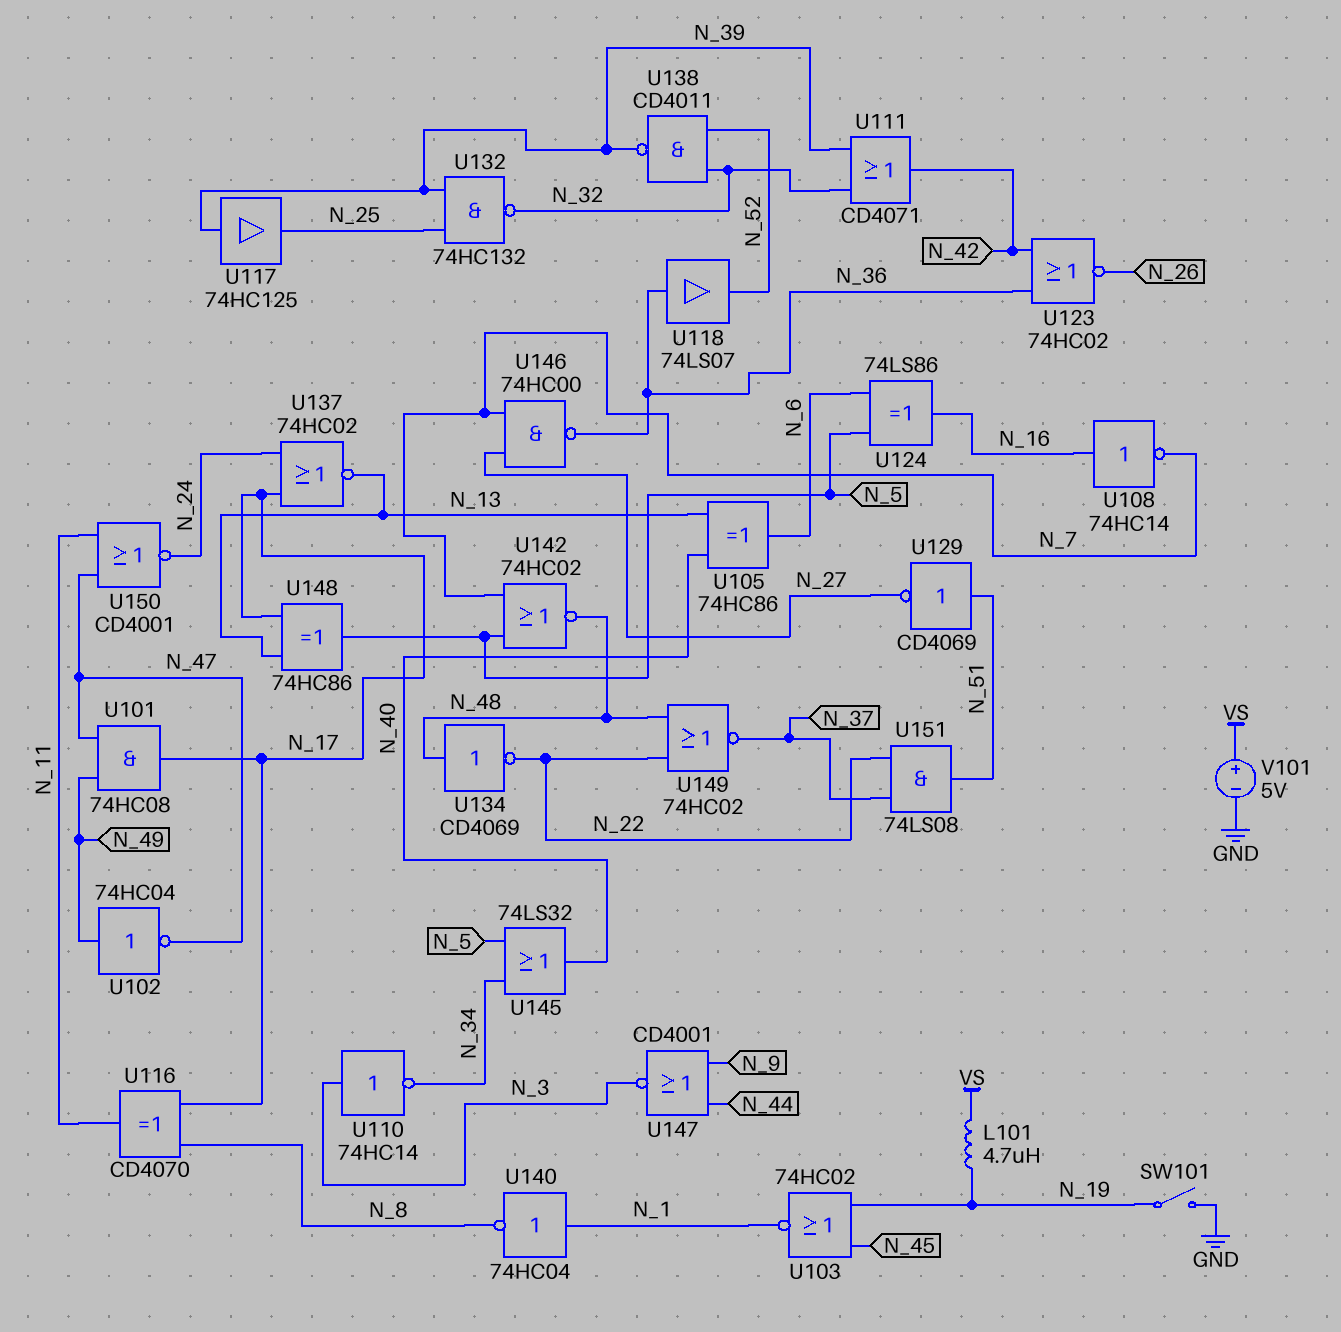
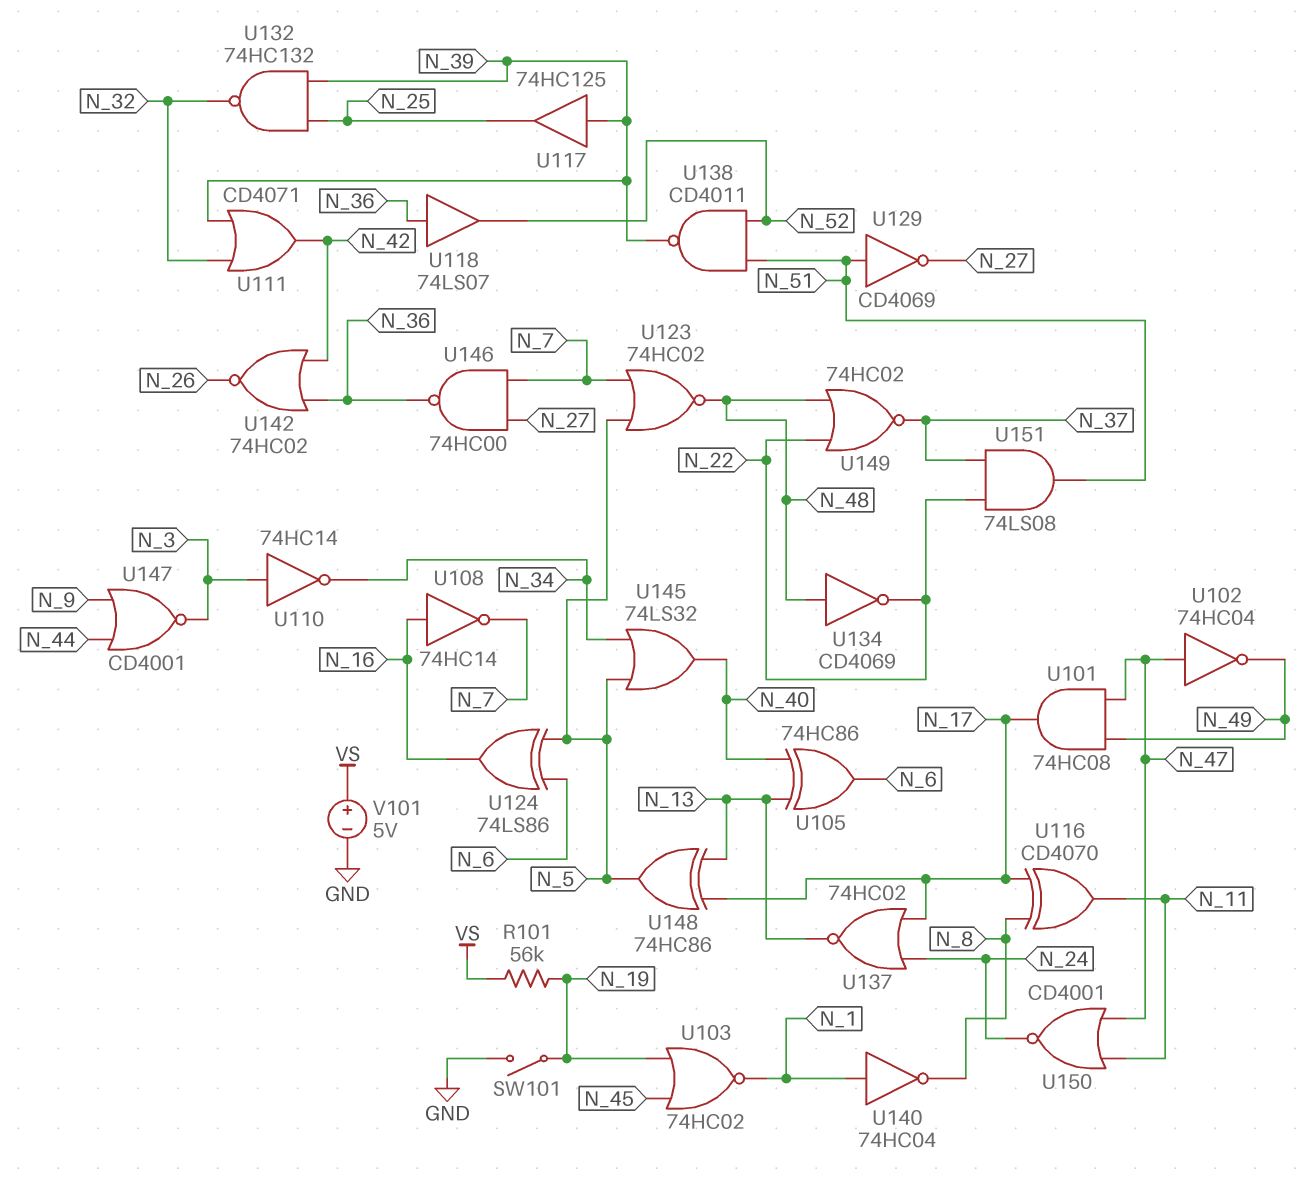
L101: 4.7uH (N_19, VS) -> none
R101: none -> 56k (N_19, VS)
U102: NOT 74HC04 (in N_49, out N_47) -> NOT 74HC04 (in N_47, out N_49)
U123: NOR 74HC02 (in N_36, in N_42, out N_26) -> NOR 74HC02 (in N_5, in N_7, out N_48)
U138: NAND CD4011 (in N_32, in N_52, out N_39) -> NAND CD4011 (in N_51, in N_52, out N_39)
U142: NOR 74HC02 (in N_5, in N_7, out N_48) -> NOR 74HC02 (in N_36, in N_42, out N_26)

